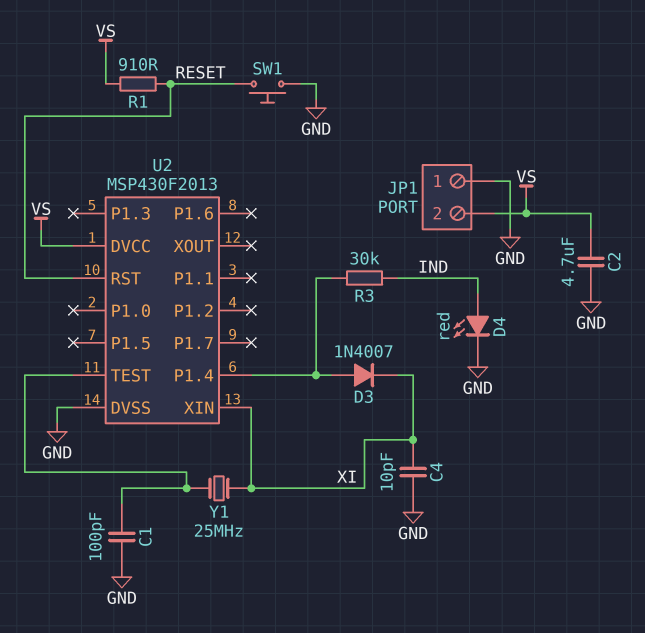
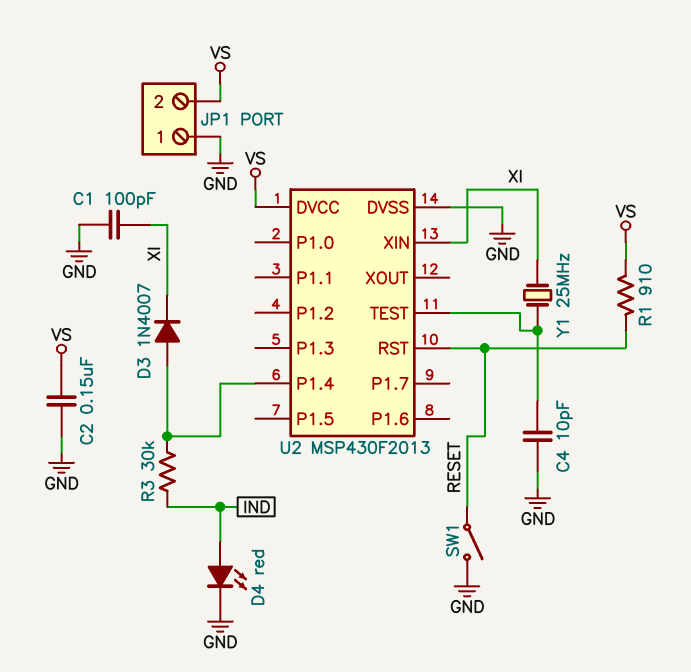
C1: 100pF (GND, U2/TEST) -> 100pF (GND, XI)
C2: 4.7uF (GND, VS) -> 150nF (GND, VS)
C4: 10pF (GND, XI) -> 10pF (GND, U2/TEST)
SW1: button (GND, RESET) -> switch (GND, RESET)

